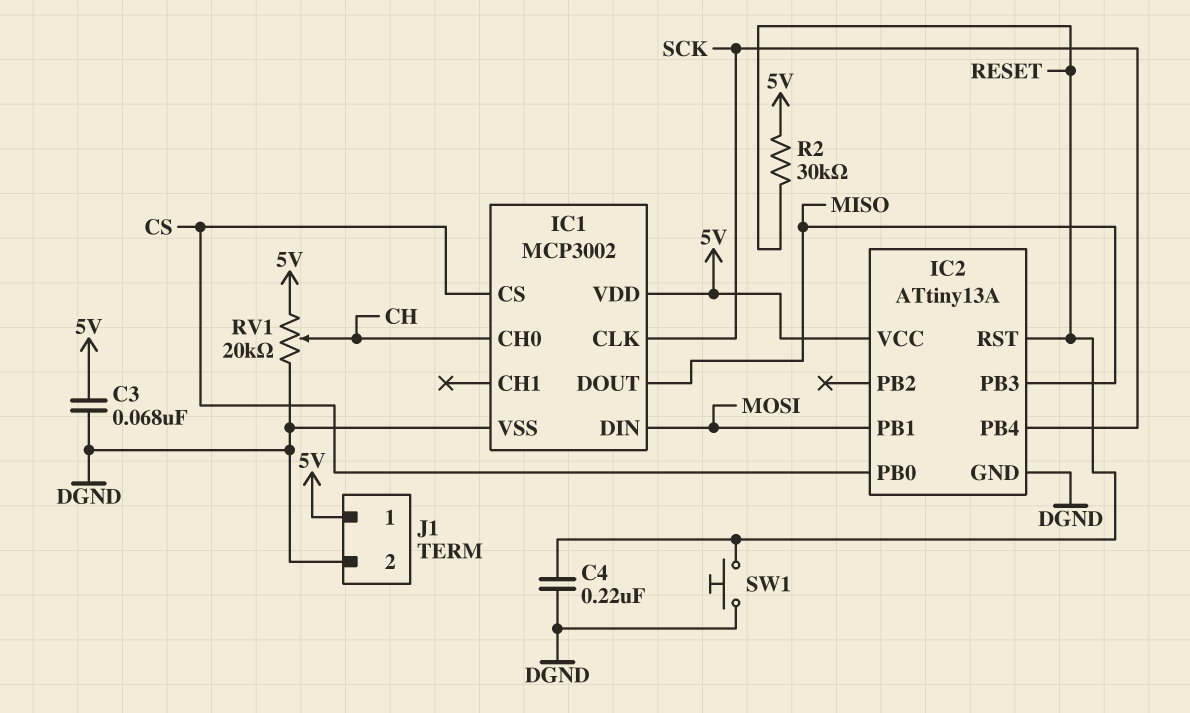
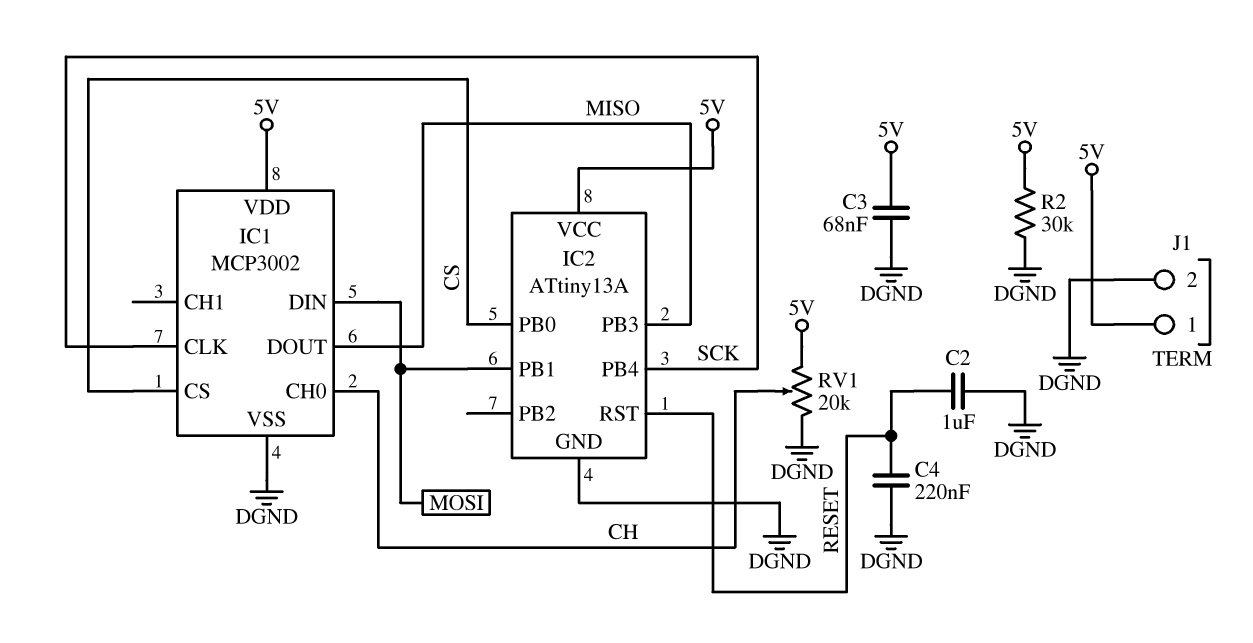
C2: none -> 1uF (DGND, RESET)
R2: 30k (5V, RESET) -> 30k (5V, DGND)
SW1: button (DGND, RESET) -> none

